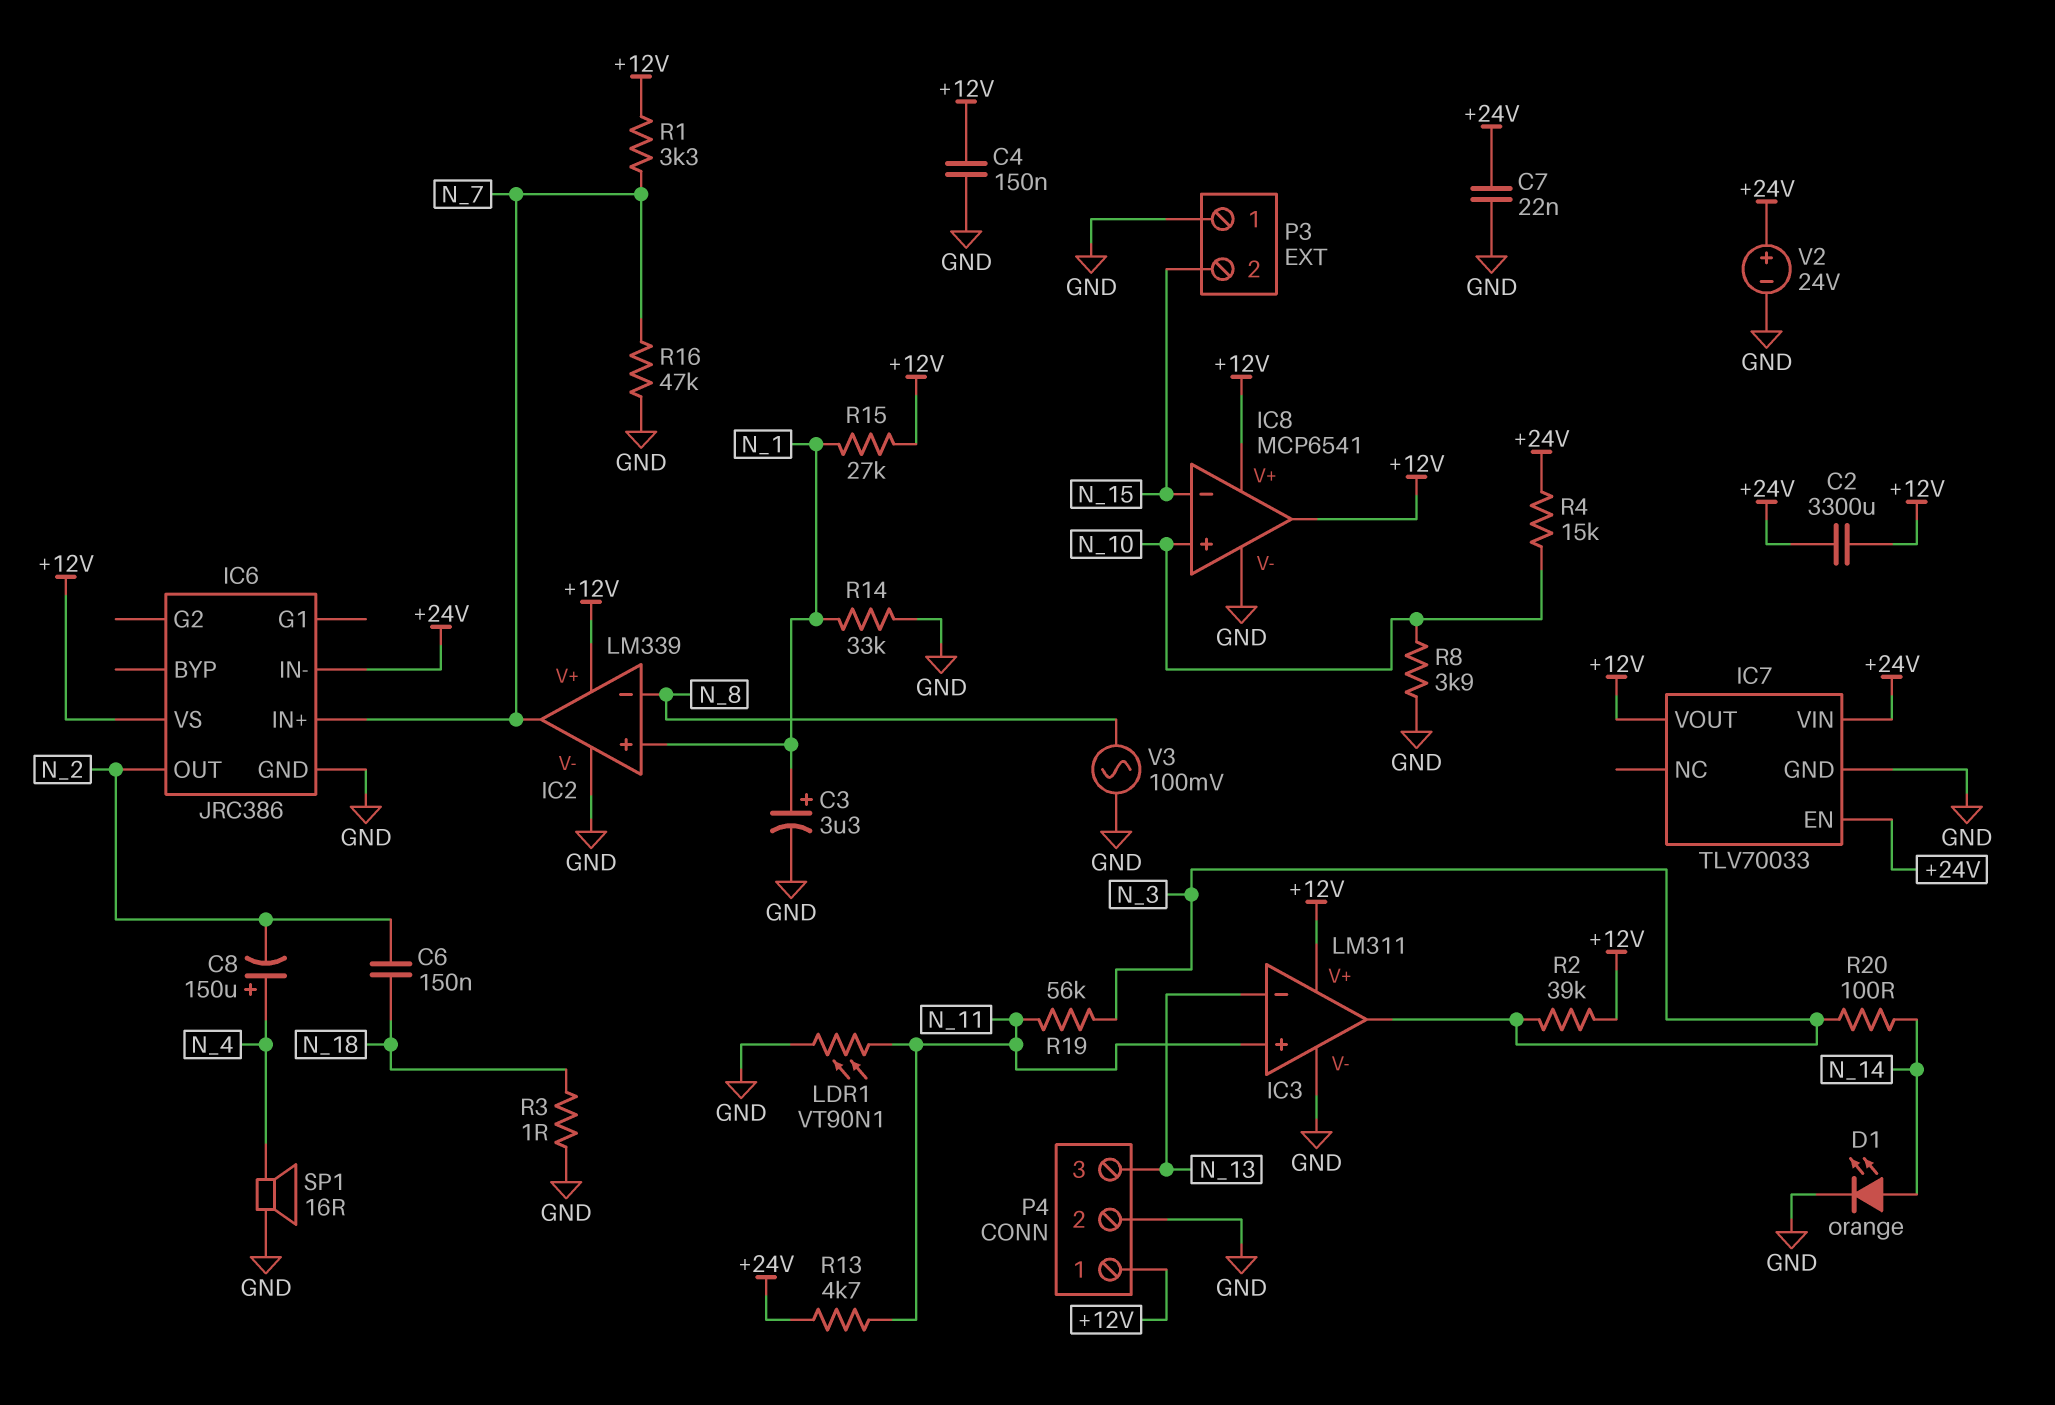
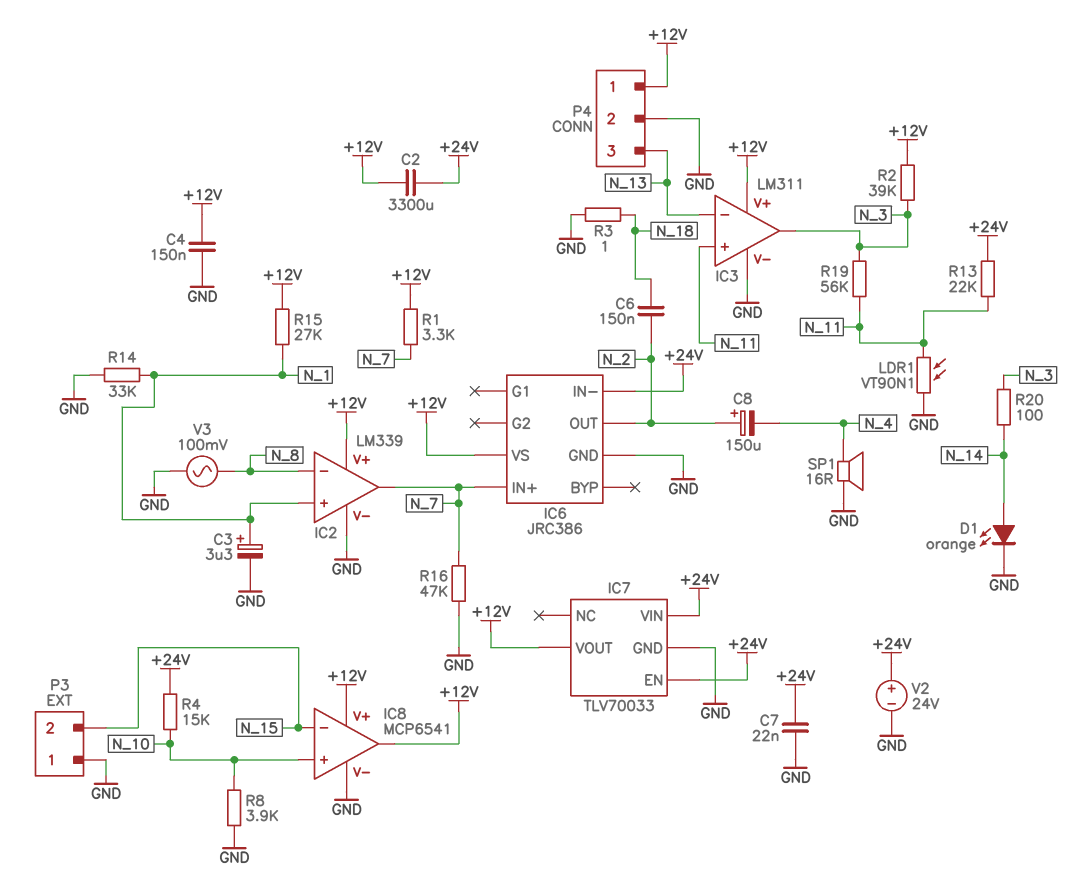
C8: 150uF (plus N_4, minus N_2) -> 150uF (plus N_2, minus N_4)
R13: 4.7k (+24V, N_11) -> 22k (+24V, N_11)

